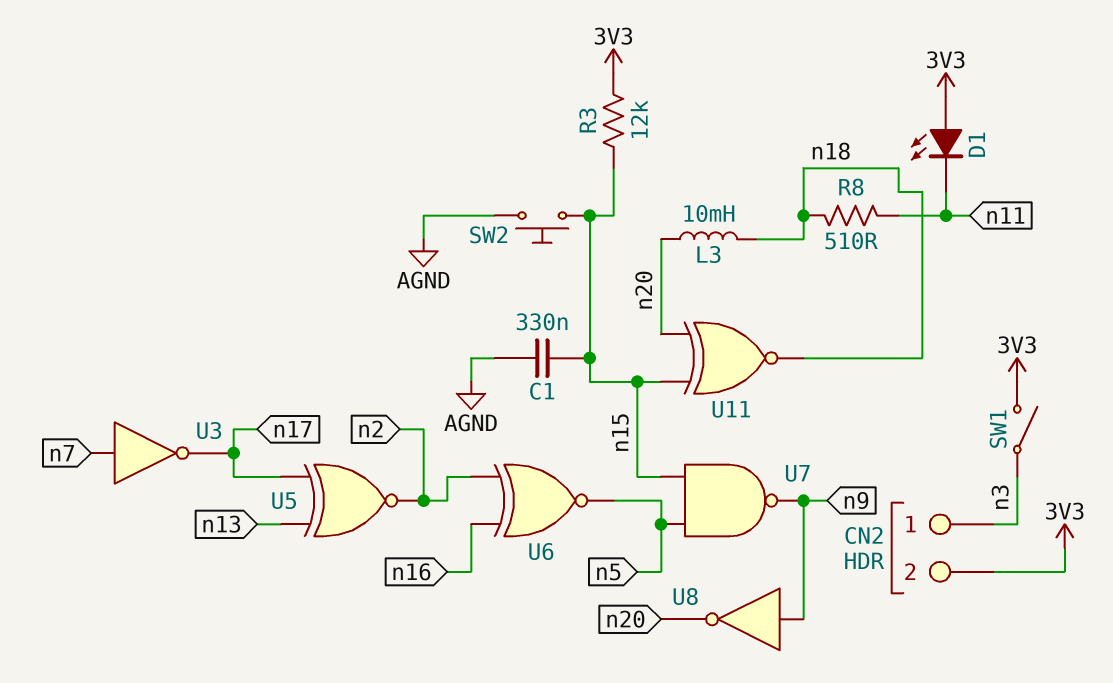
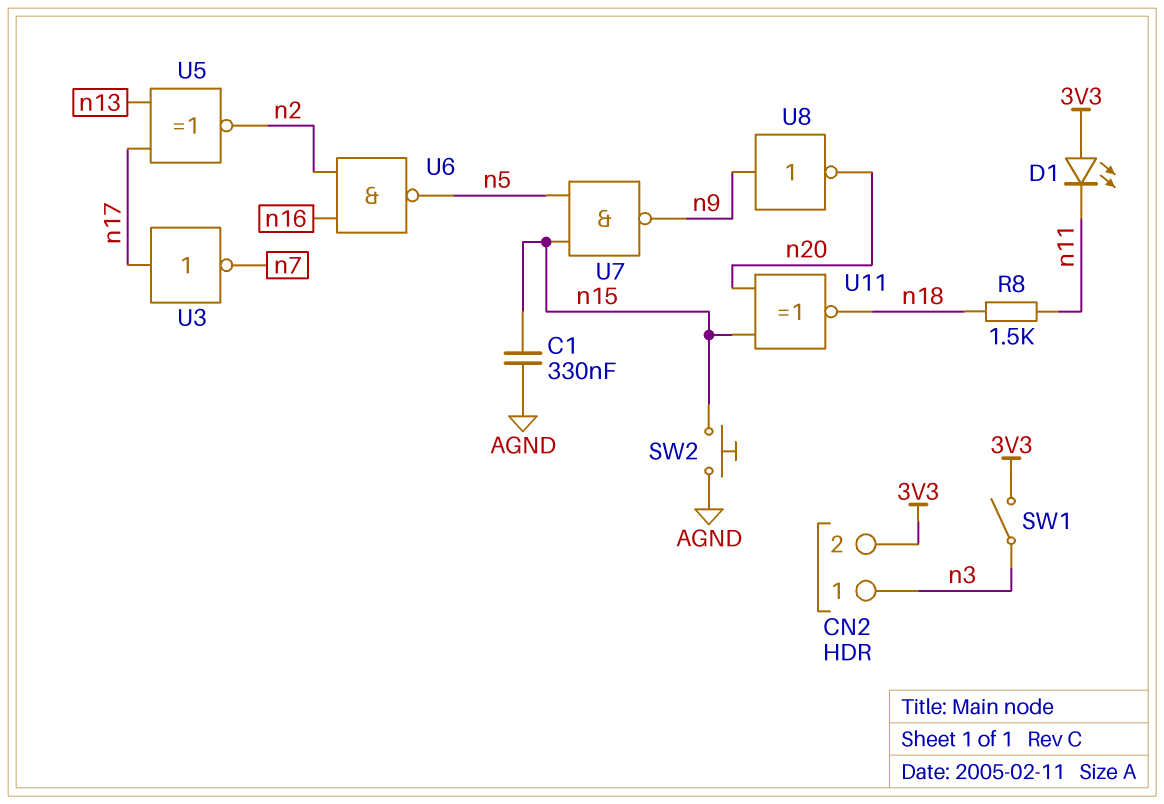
L3: 10mH (n18, n20) -> none
R3: 12k (3V3, n15) -> none
R8: 510 (n11, n18) -> 1.5k (n11, n18)
U3: NOT (in n7, out n17) -> NOT (in n17, out n7)
U6: XNOR (in n2, in n16, out n5) -> NAND (in n2, in n16, out n5)

